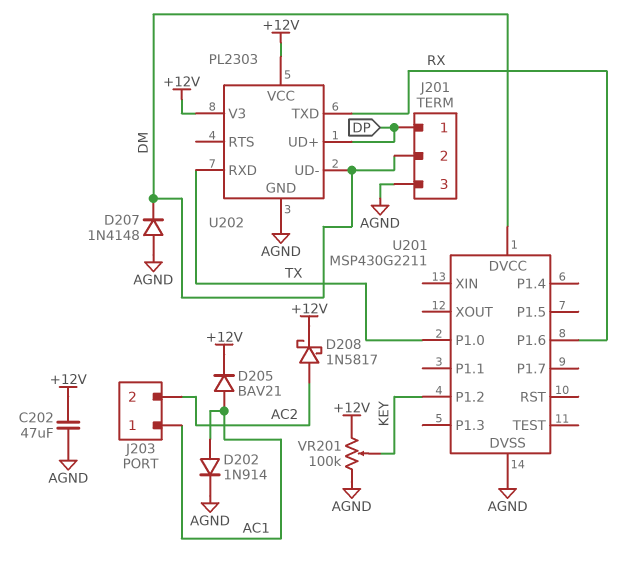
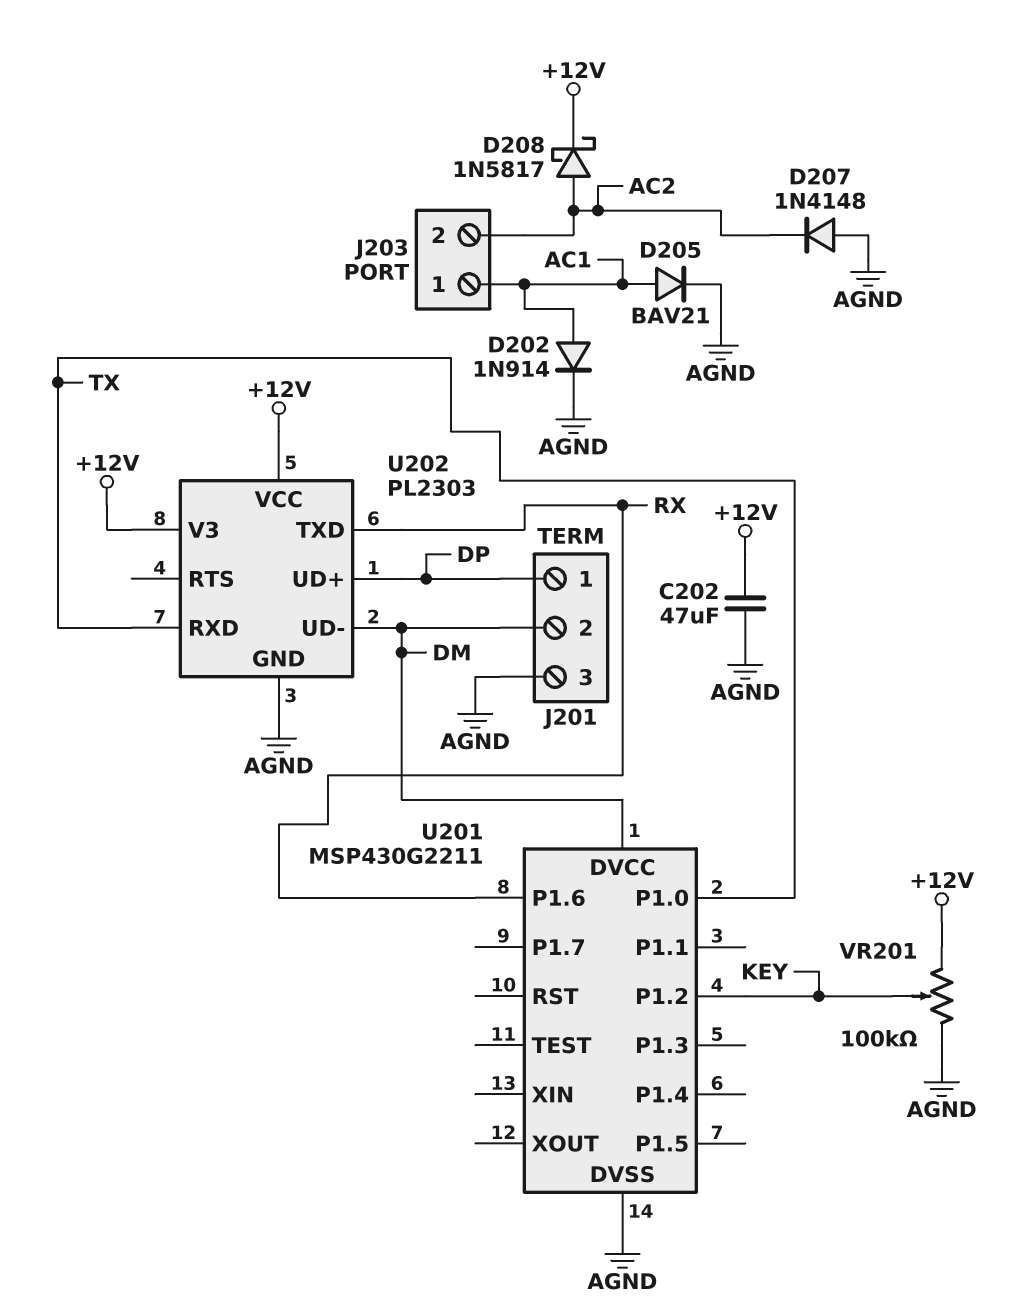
D205: diode BAV21 (A AC1, K +12V) -> diode BAV21 (A AC1, K AGND)
D207: diode 1N4148 (A AGND, K DM) -> diode 1N4148 (A AGND, K AC2)

